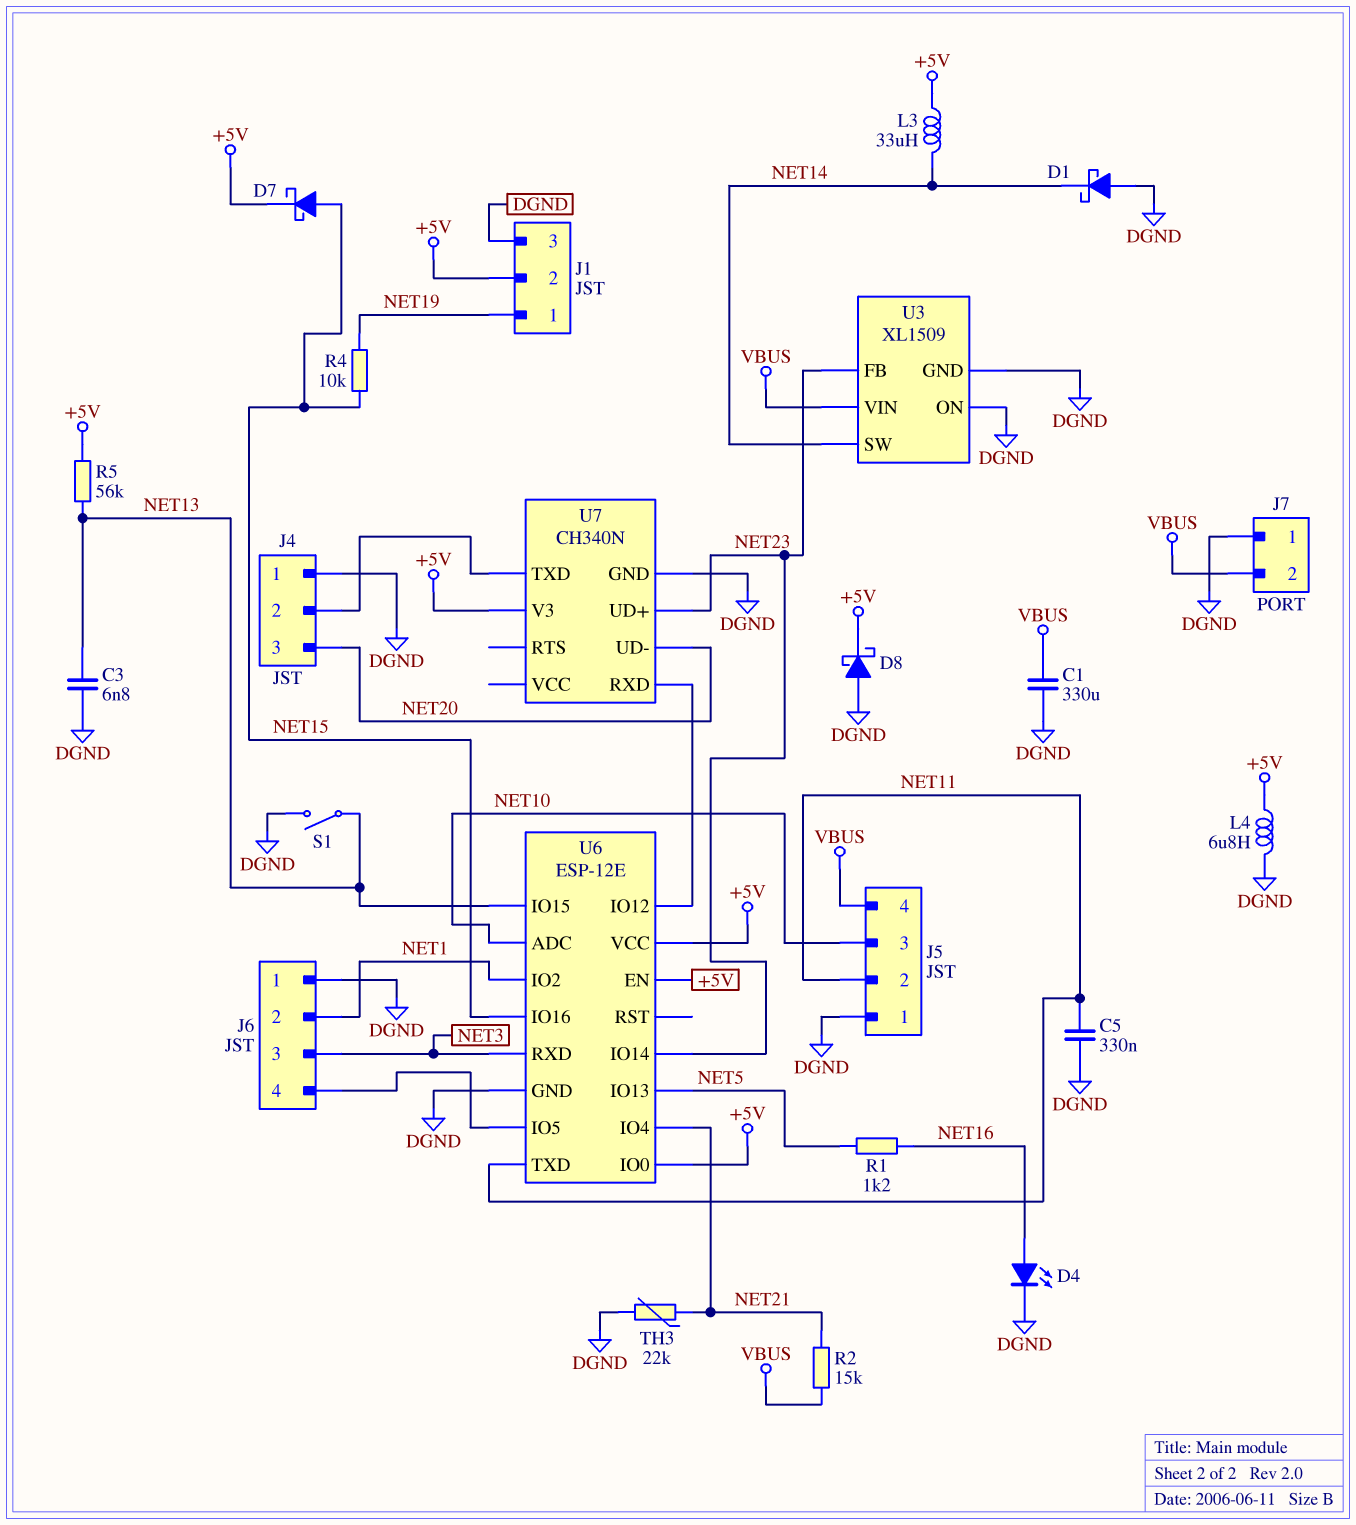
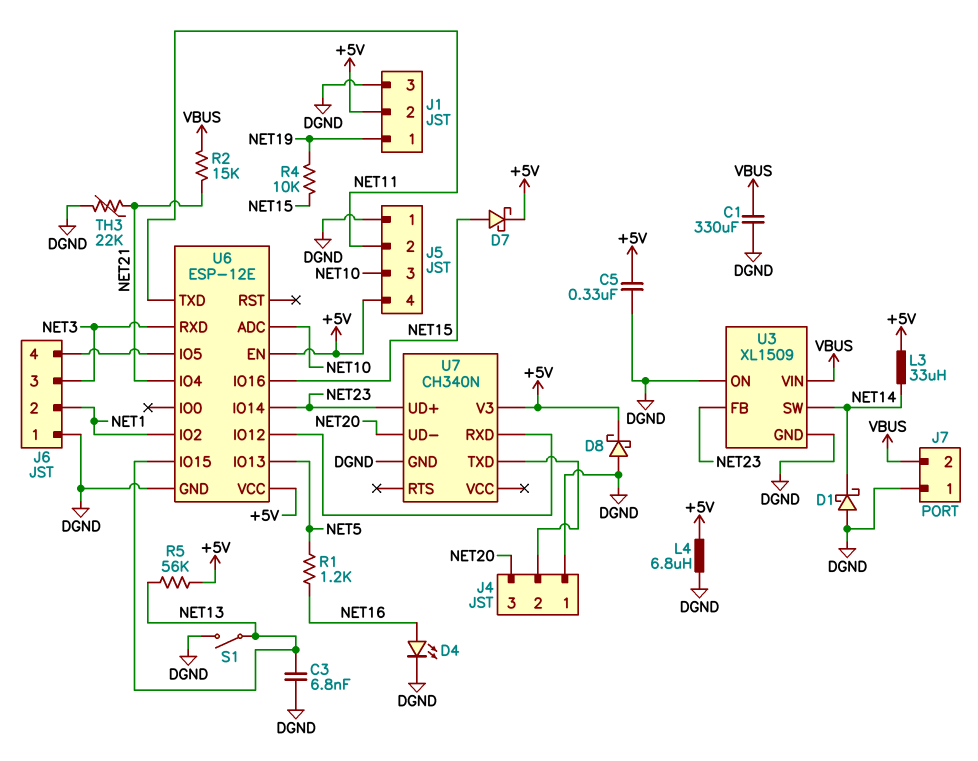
C5: 330nF (DGND, NET11) -> 330nF (+5V, DGND)
J5 pin 4: VBUS -> +5V
U6 pin IO0: +5V -> none

